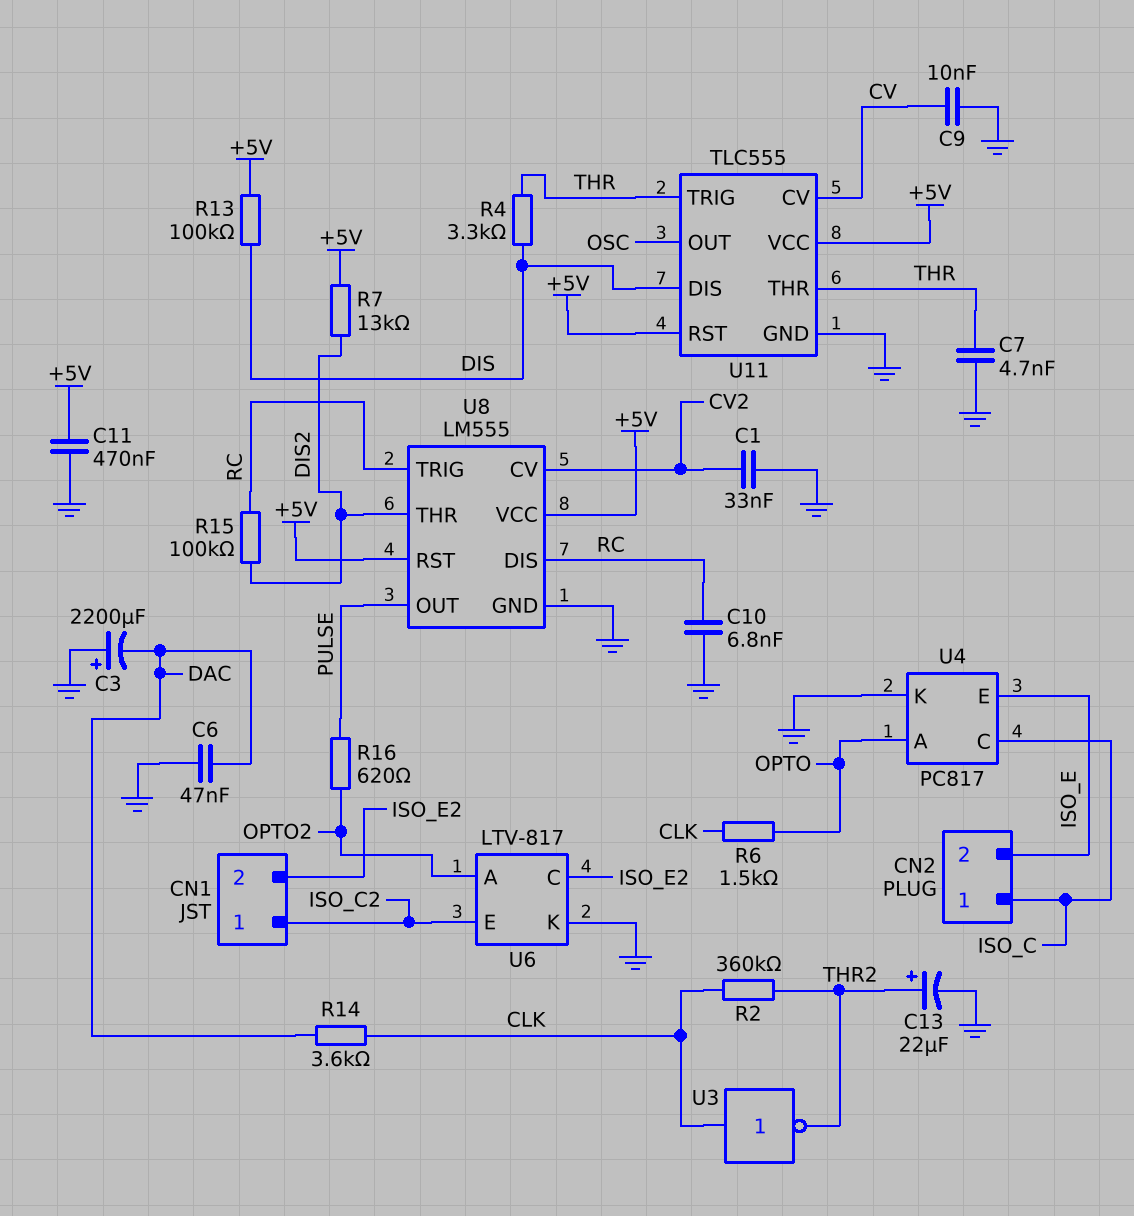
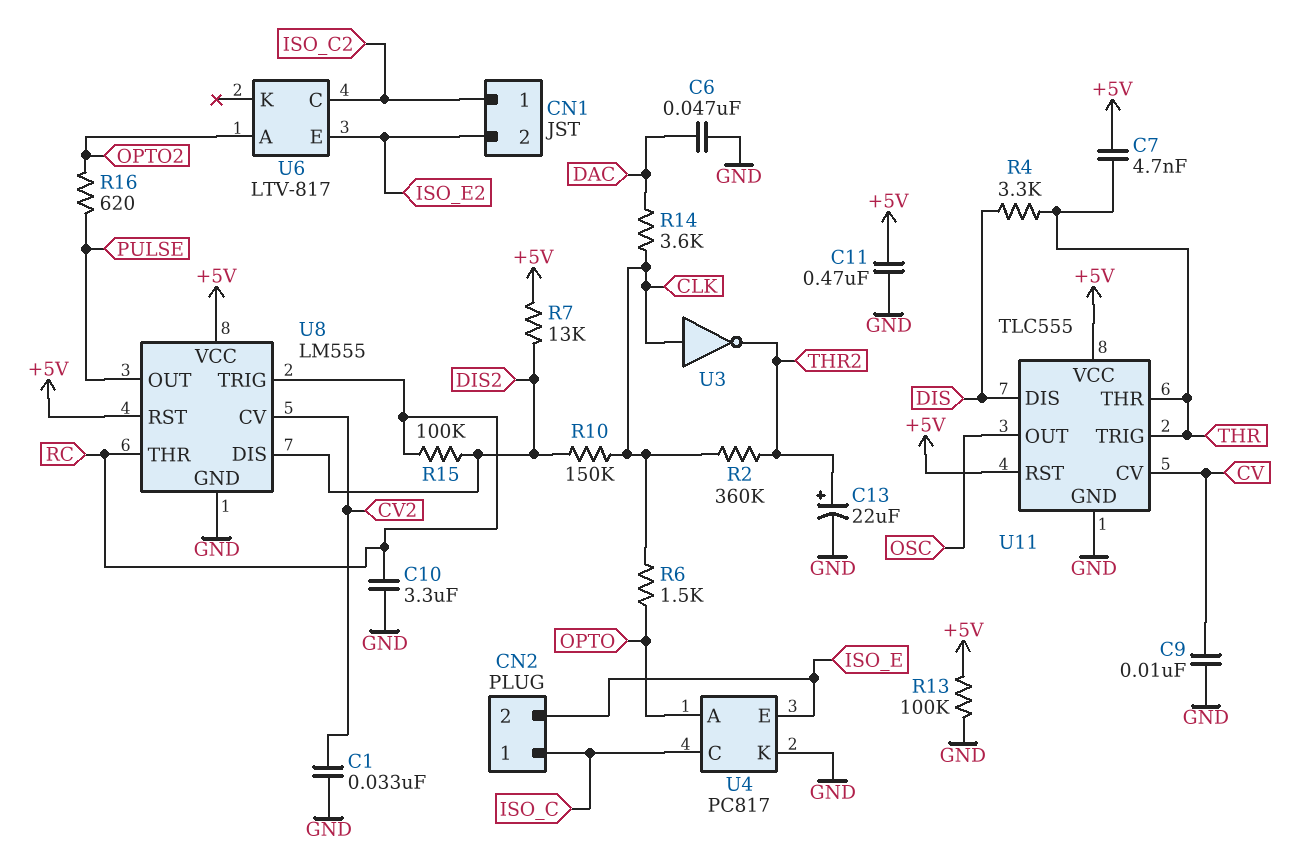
C3: 2200uF (plus GND, minus DAC) -> none
C7: 4.7nF (GND, THR) -> 4.7nF (+5V, THR)
C10: 6.8nF (GND, RC) -> 3.3uF (GND, RC)
R10: none -> 150k (CLK, DIS2)
R13: 100k (+5V, DIS) -> 100k (+5V, GND)
U6 pin C: ISO_E2 -> ISO_C2
U6 pin E: ISO_C2 -> ISO_E2
U6 pin K: GND -> none
U8 pin DIS: RC -> DIS2
U8 pin THR: DIS2 -> RC

